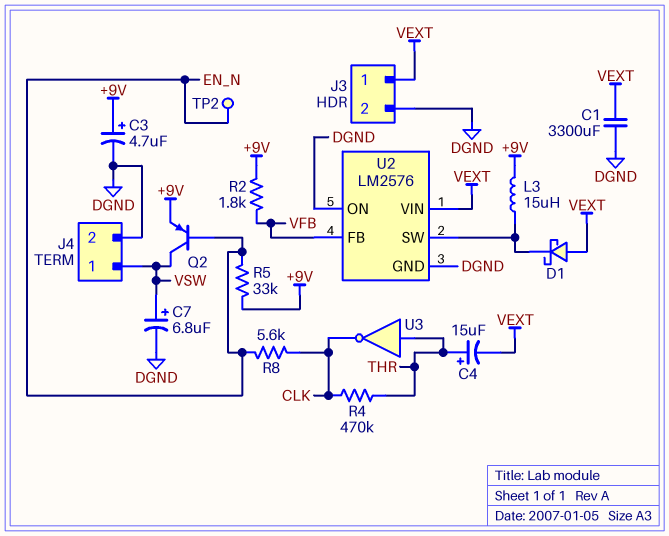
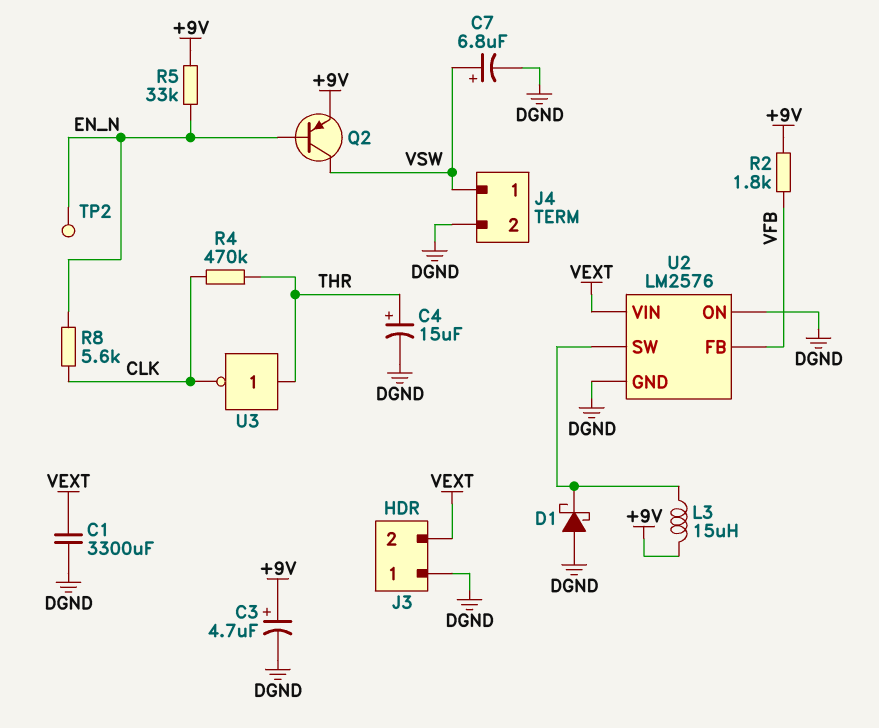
C4: 15uF (plus THR, minus VEXT) -> 15uF (plus THR, minus DGND)
D1: schottky (A VEXT, K U2/SW) -> schottky (A DGND, K U2/SW)
J3 pin 1: VEXT -> DGND
J3 pin 2: DGND -> VEXT

